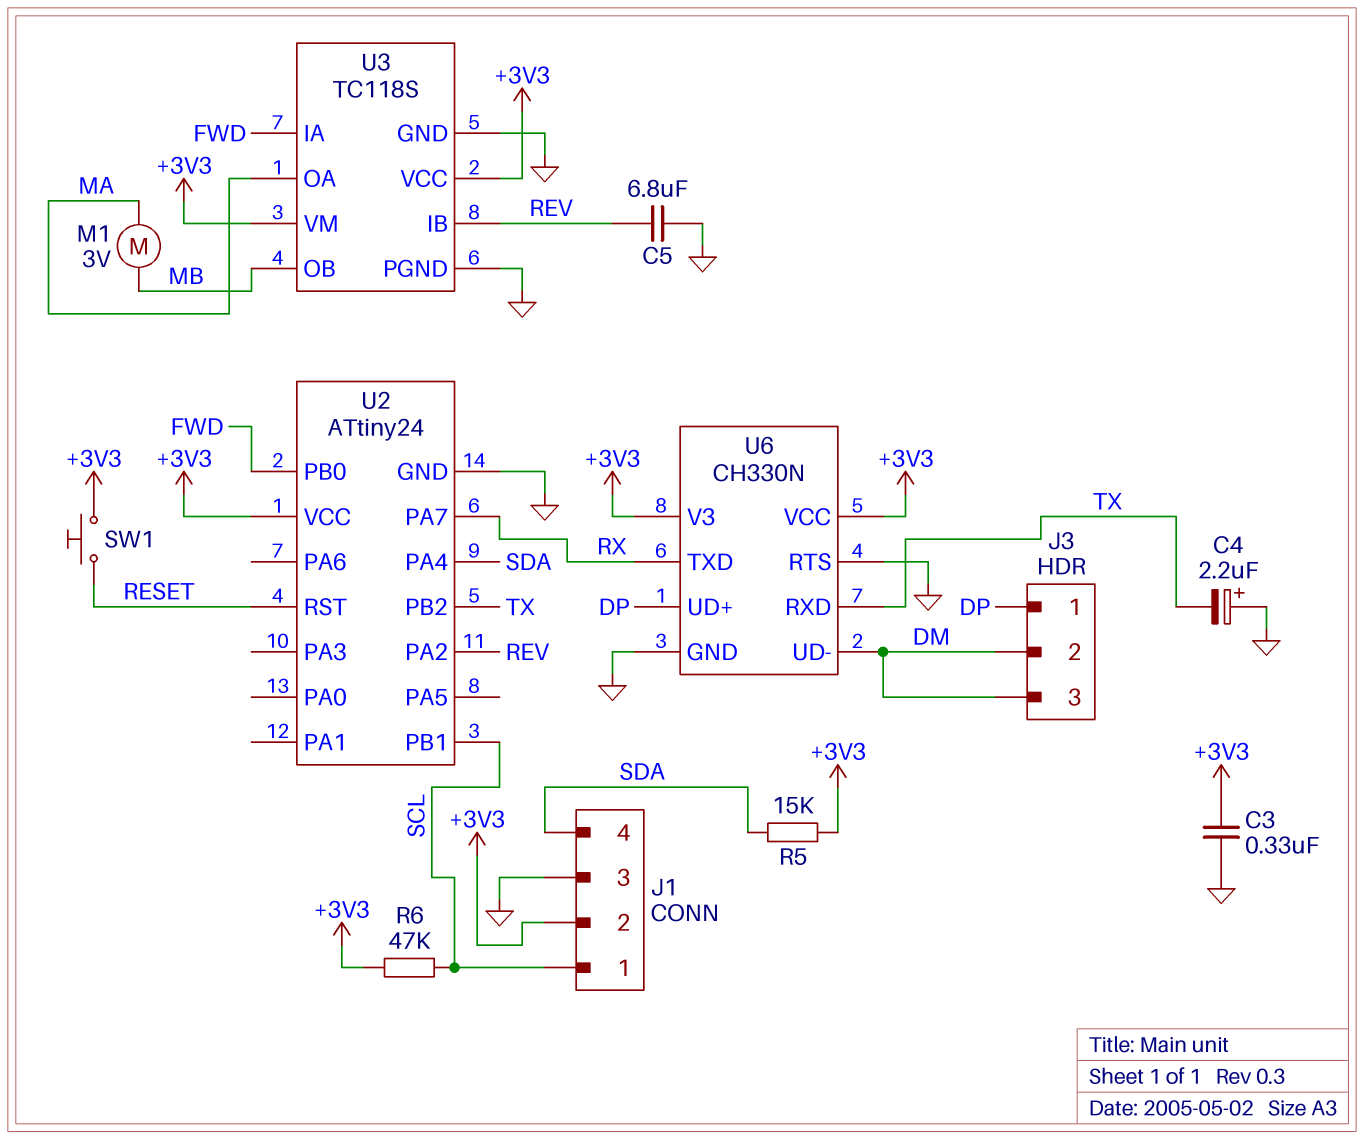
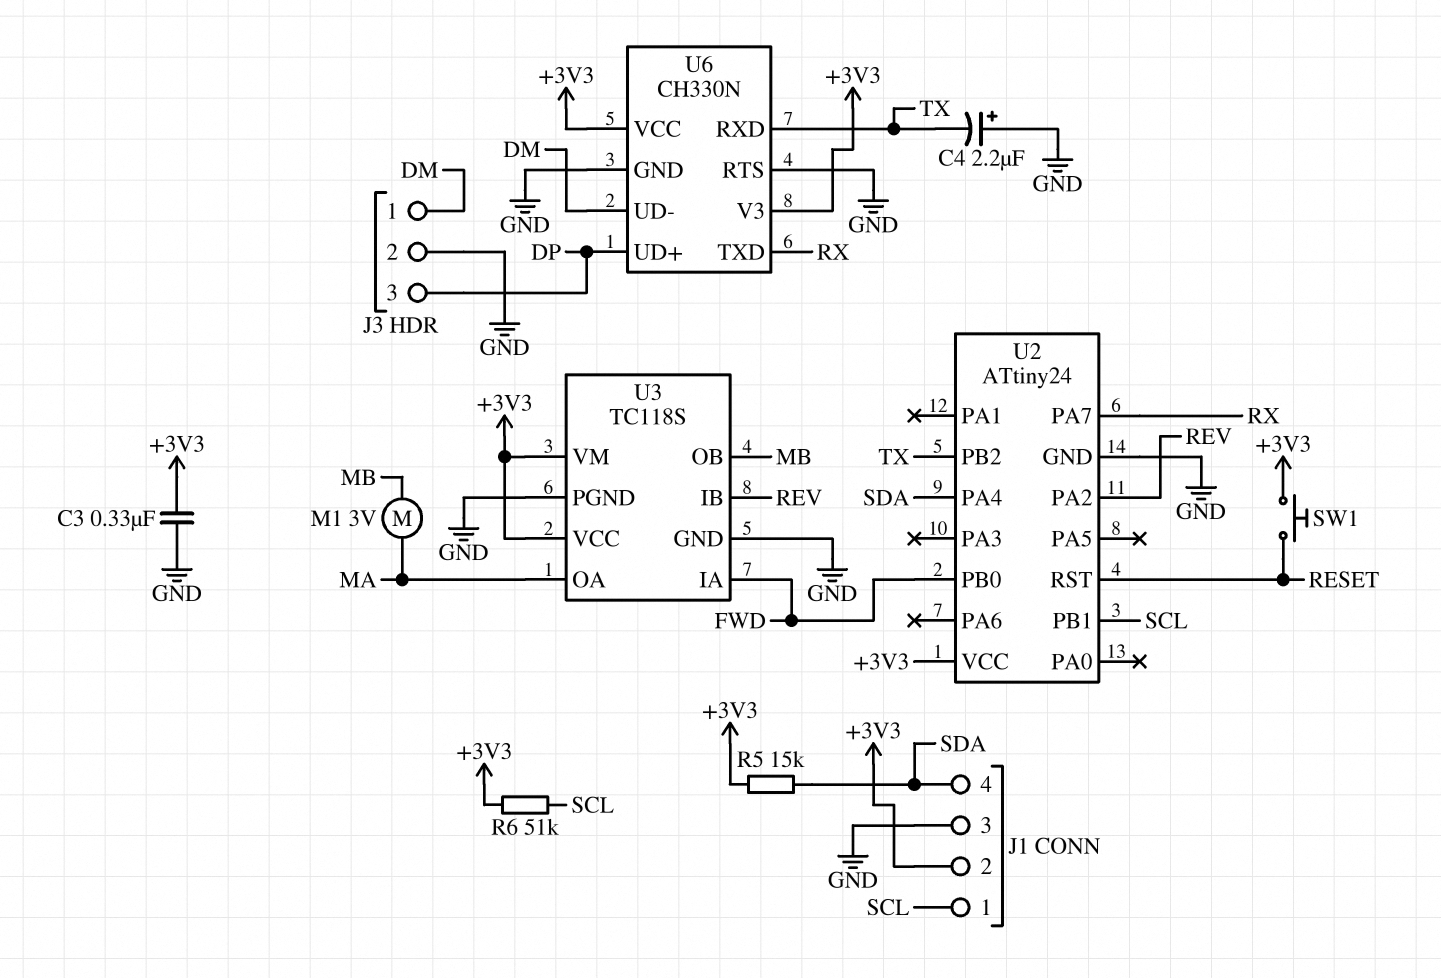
C5: 6.8uF (GND, REV) -> none
J3 pin 1: DP -> DM
J3 pin 2: DM -> GND
J3 pin 3: DM -> DP
R6: 47k (+3V3, SCL) -> 51k (+3V3, SCL)

